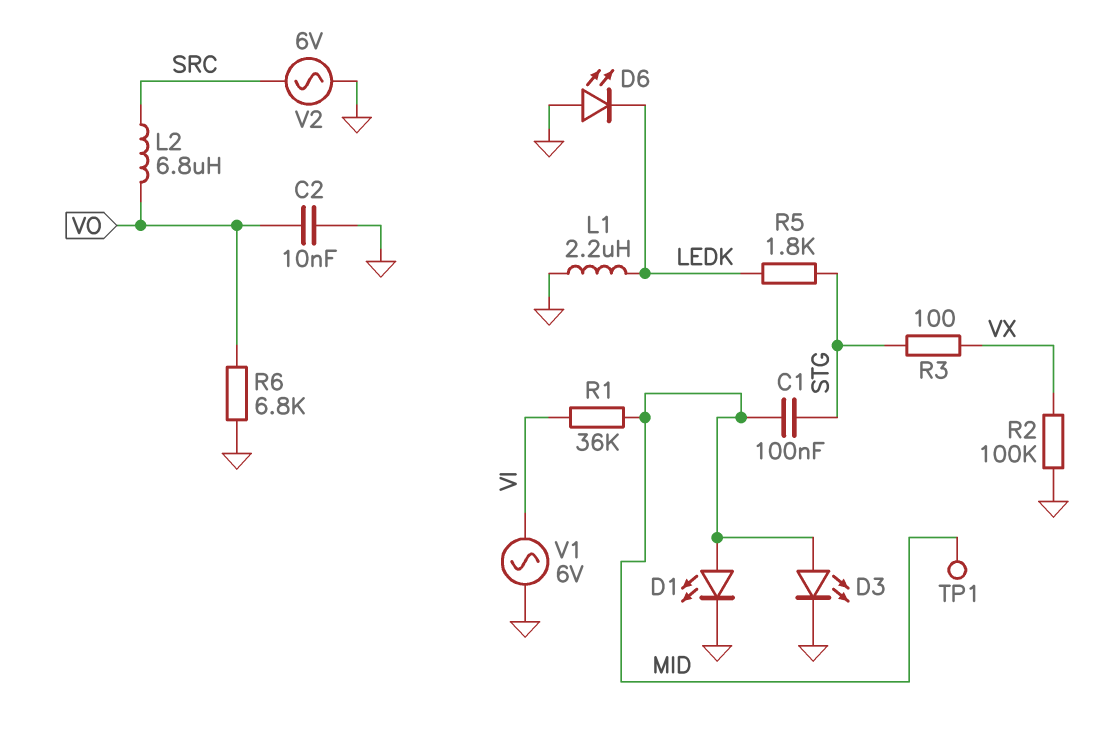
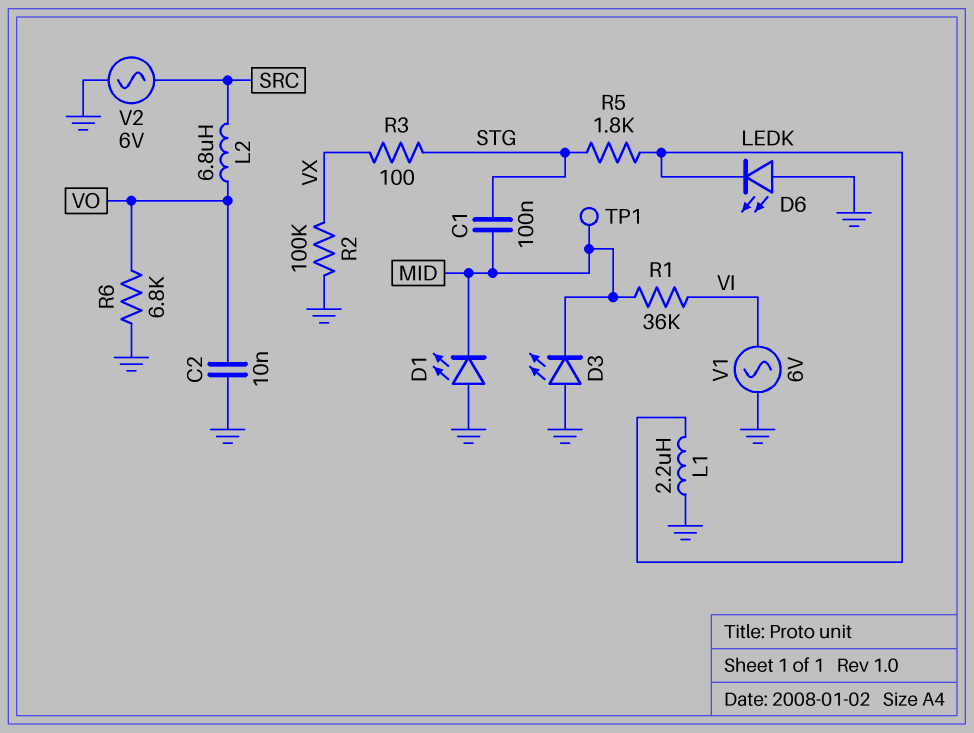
D1: LED (A MID, K GND) -> LED (A GND, K MID)
D3: LED (A MID, K GND) -> LED (A GND, K MID)

